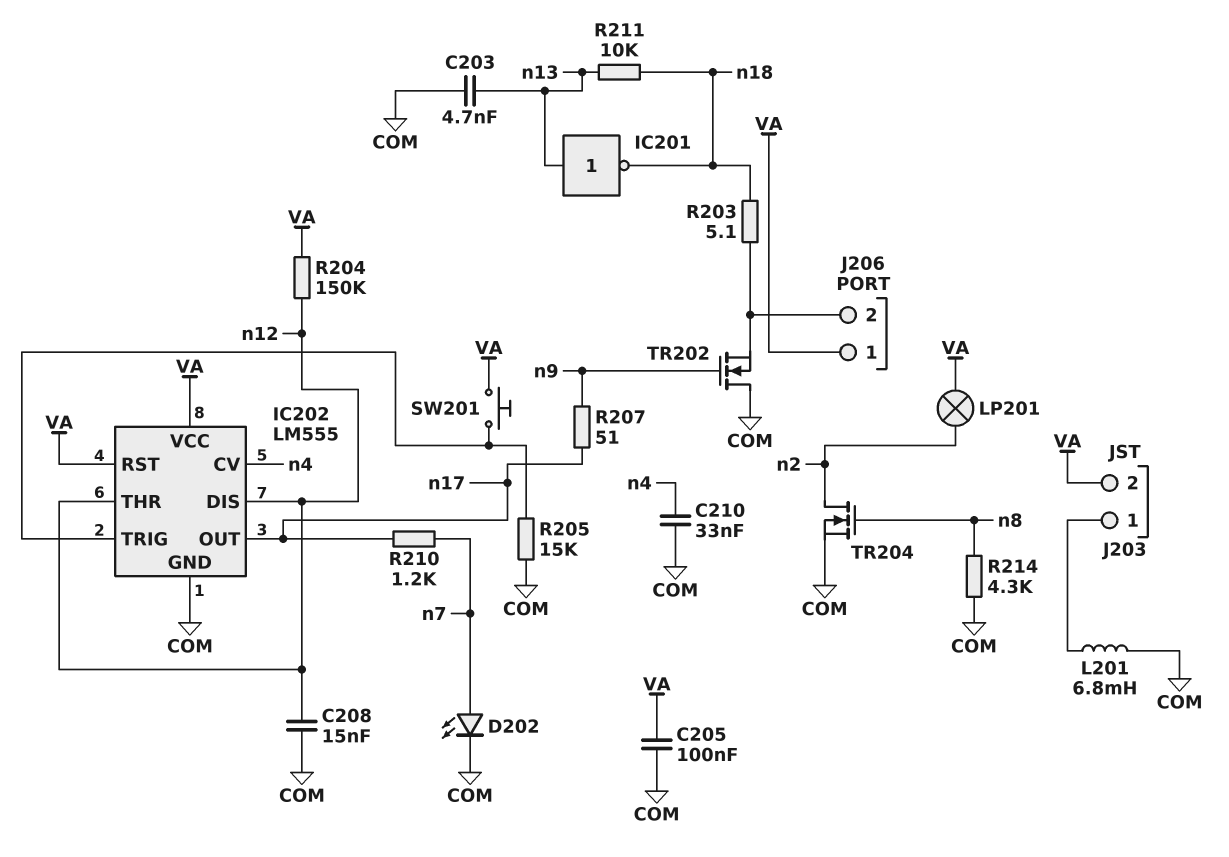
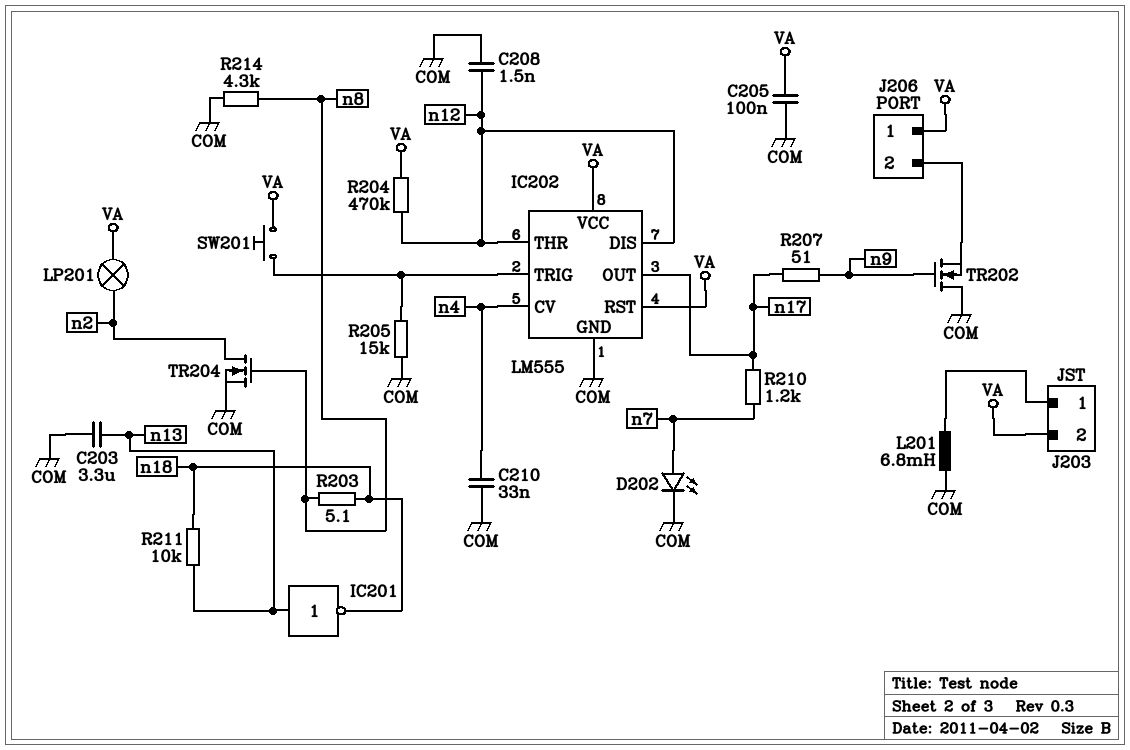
C203: 4.7nF (COM, n13) -> 3.3uF (COM, n13)
C208: 15nF (COM, n12) -> 1.5nF (COM, n12)
R203: 5.1 (J206/2, n18) -> 5.1 (n8, n18)
R204: 150k (VA, n12) -> 470k (VA, n12)

